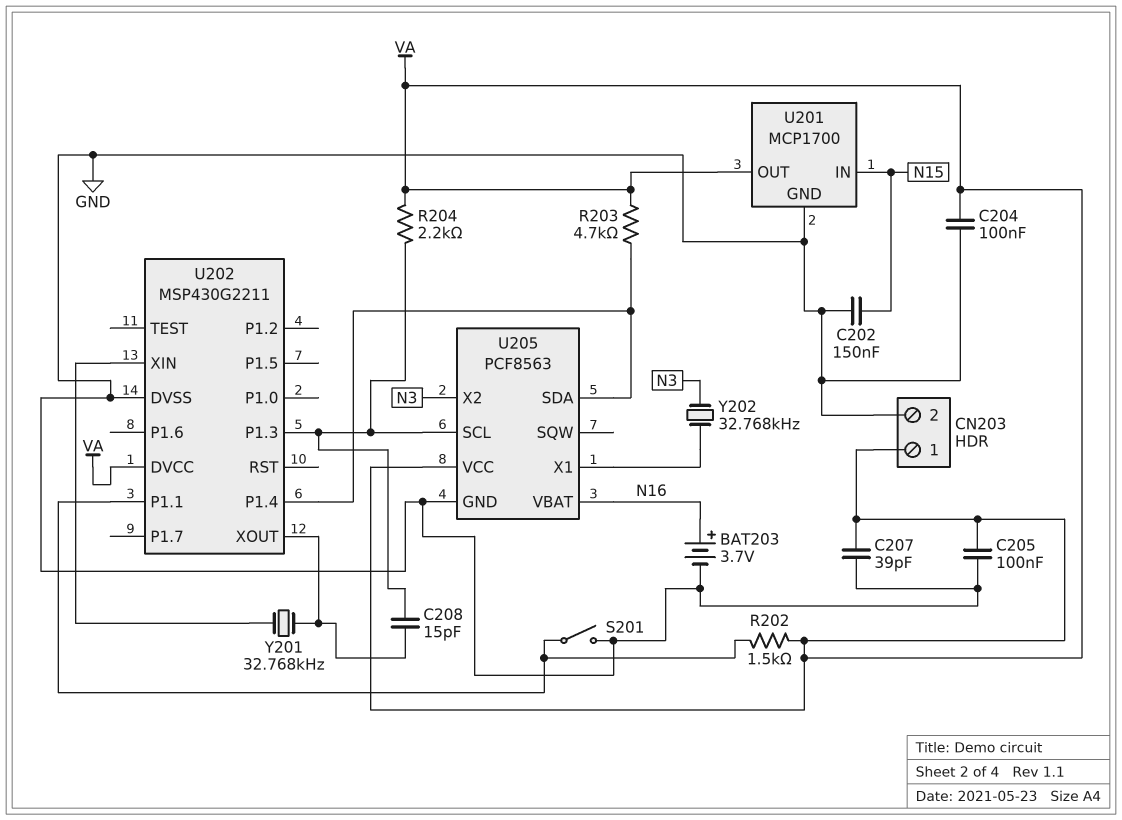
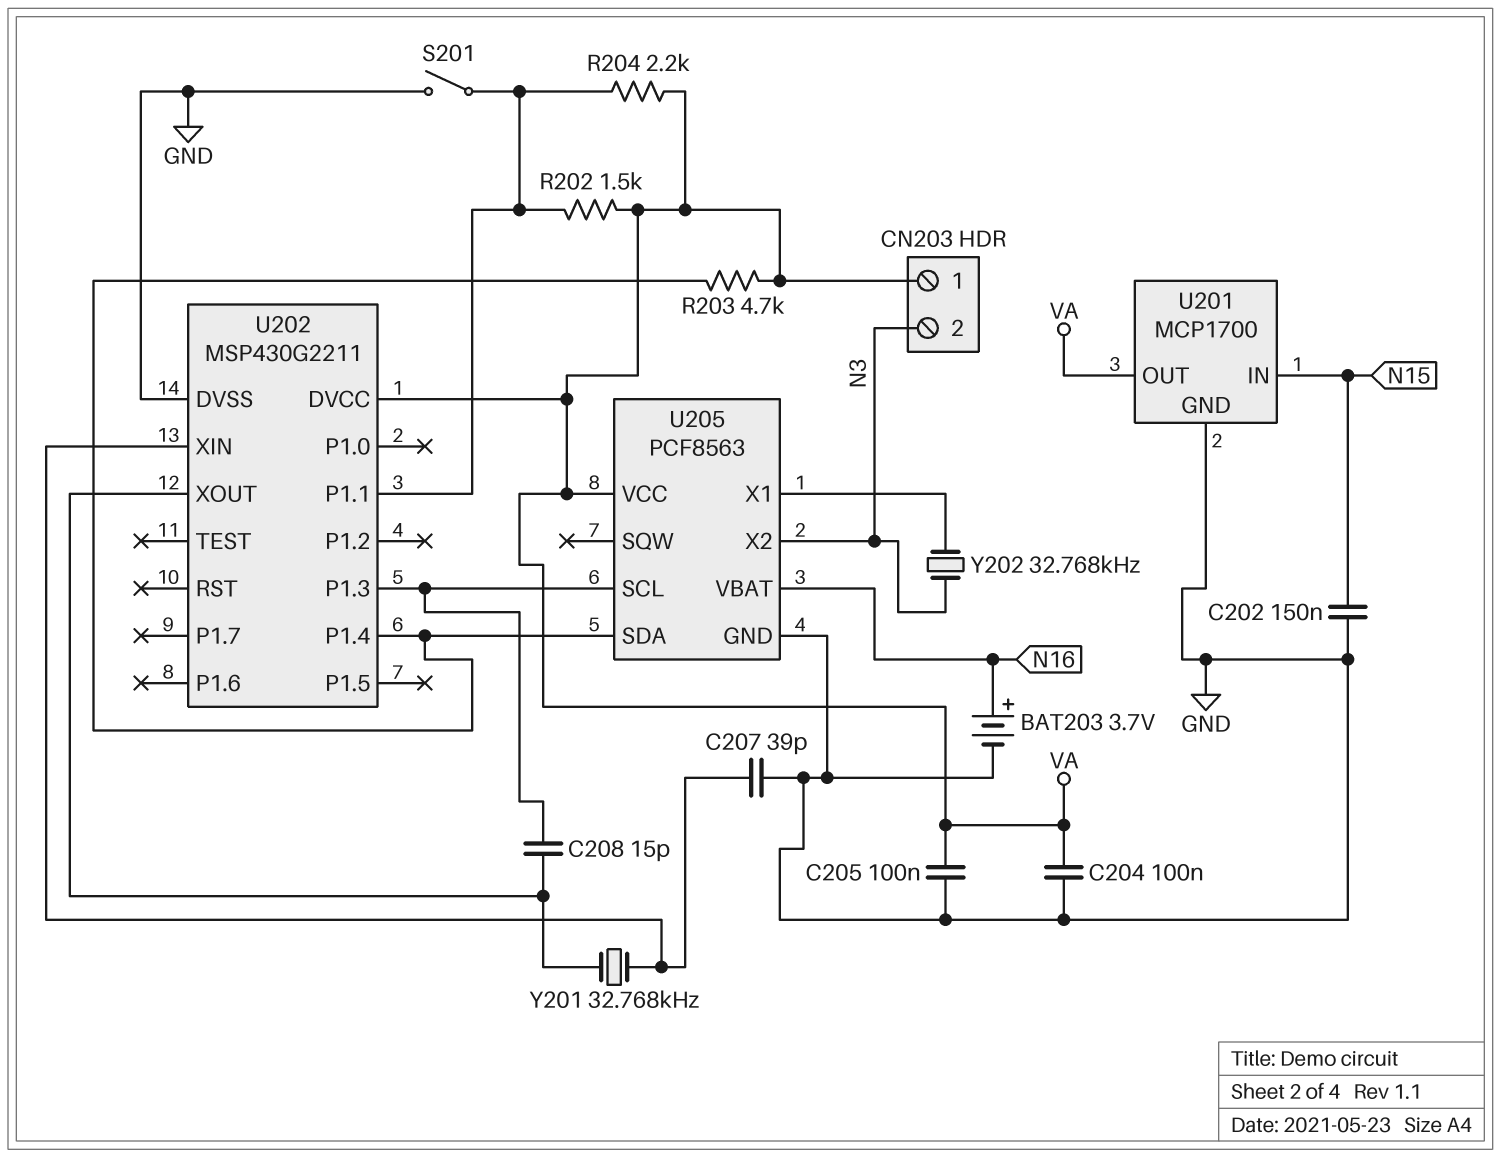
C207: 39pF (GND, VA) -> 39pF (GND, U202/XIN)
CN203 pin 2: GND -> N3
R204: 2.2k (U202/P1.3, VA) -> 2.2k (U202/P1.1, VA)

